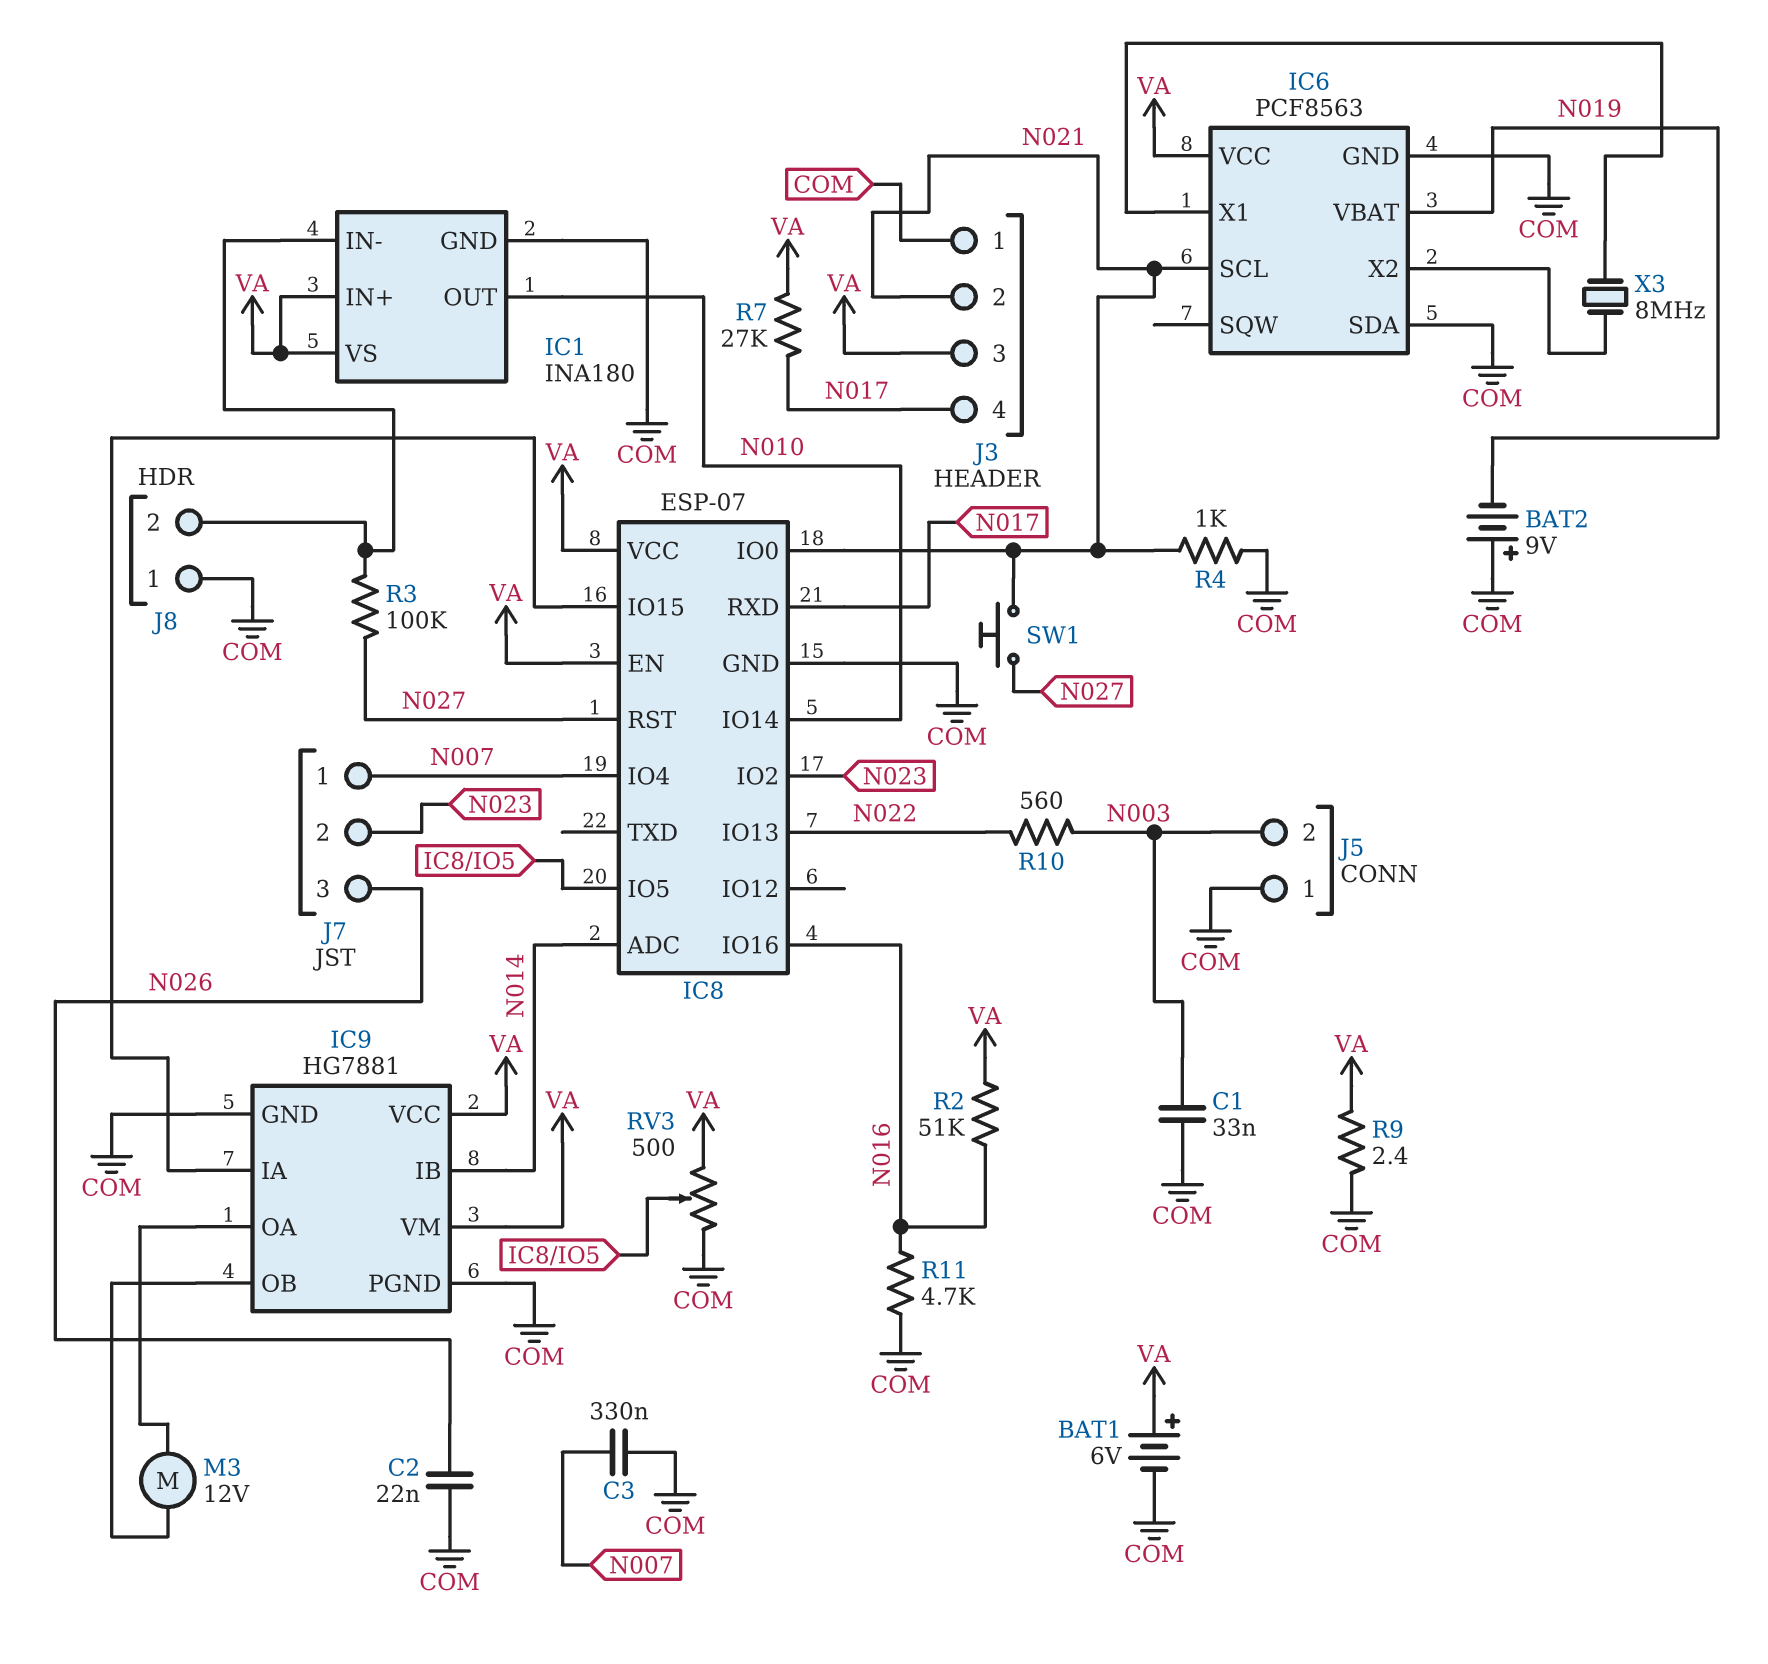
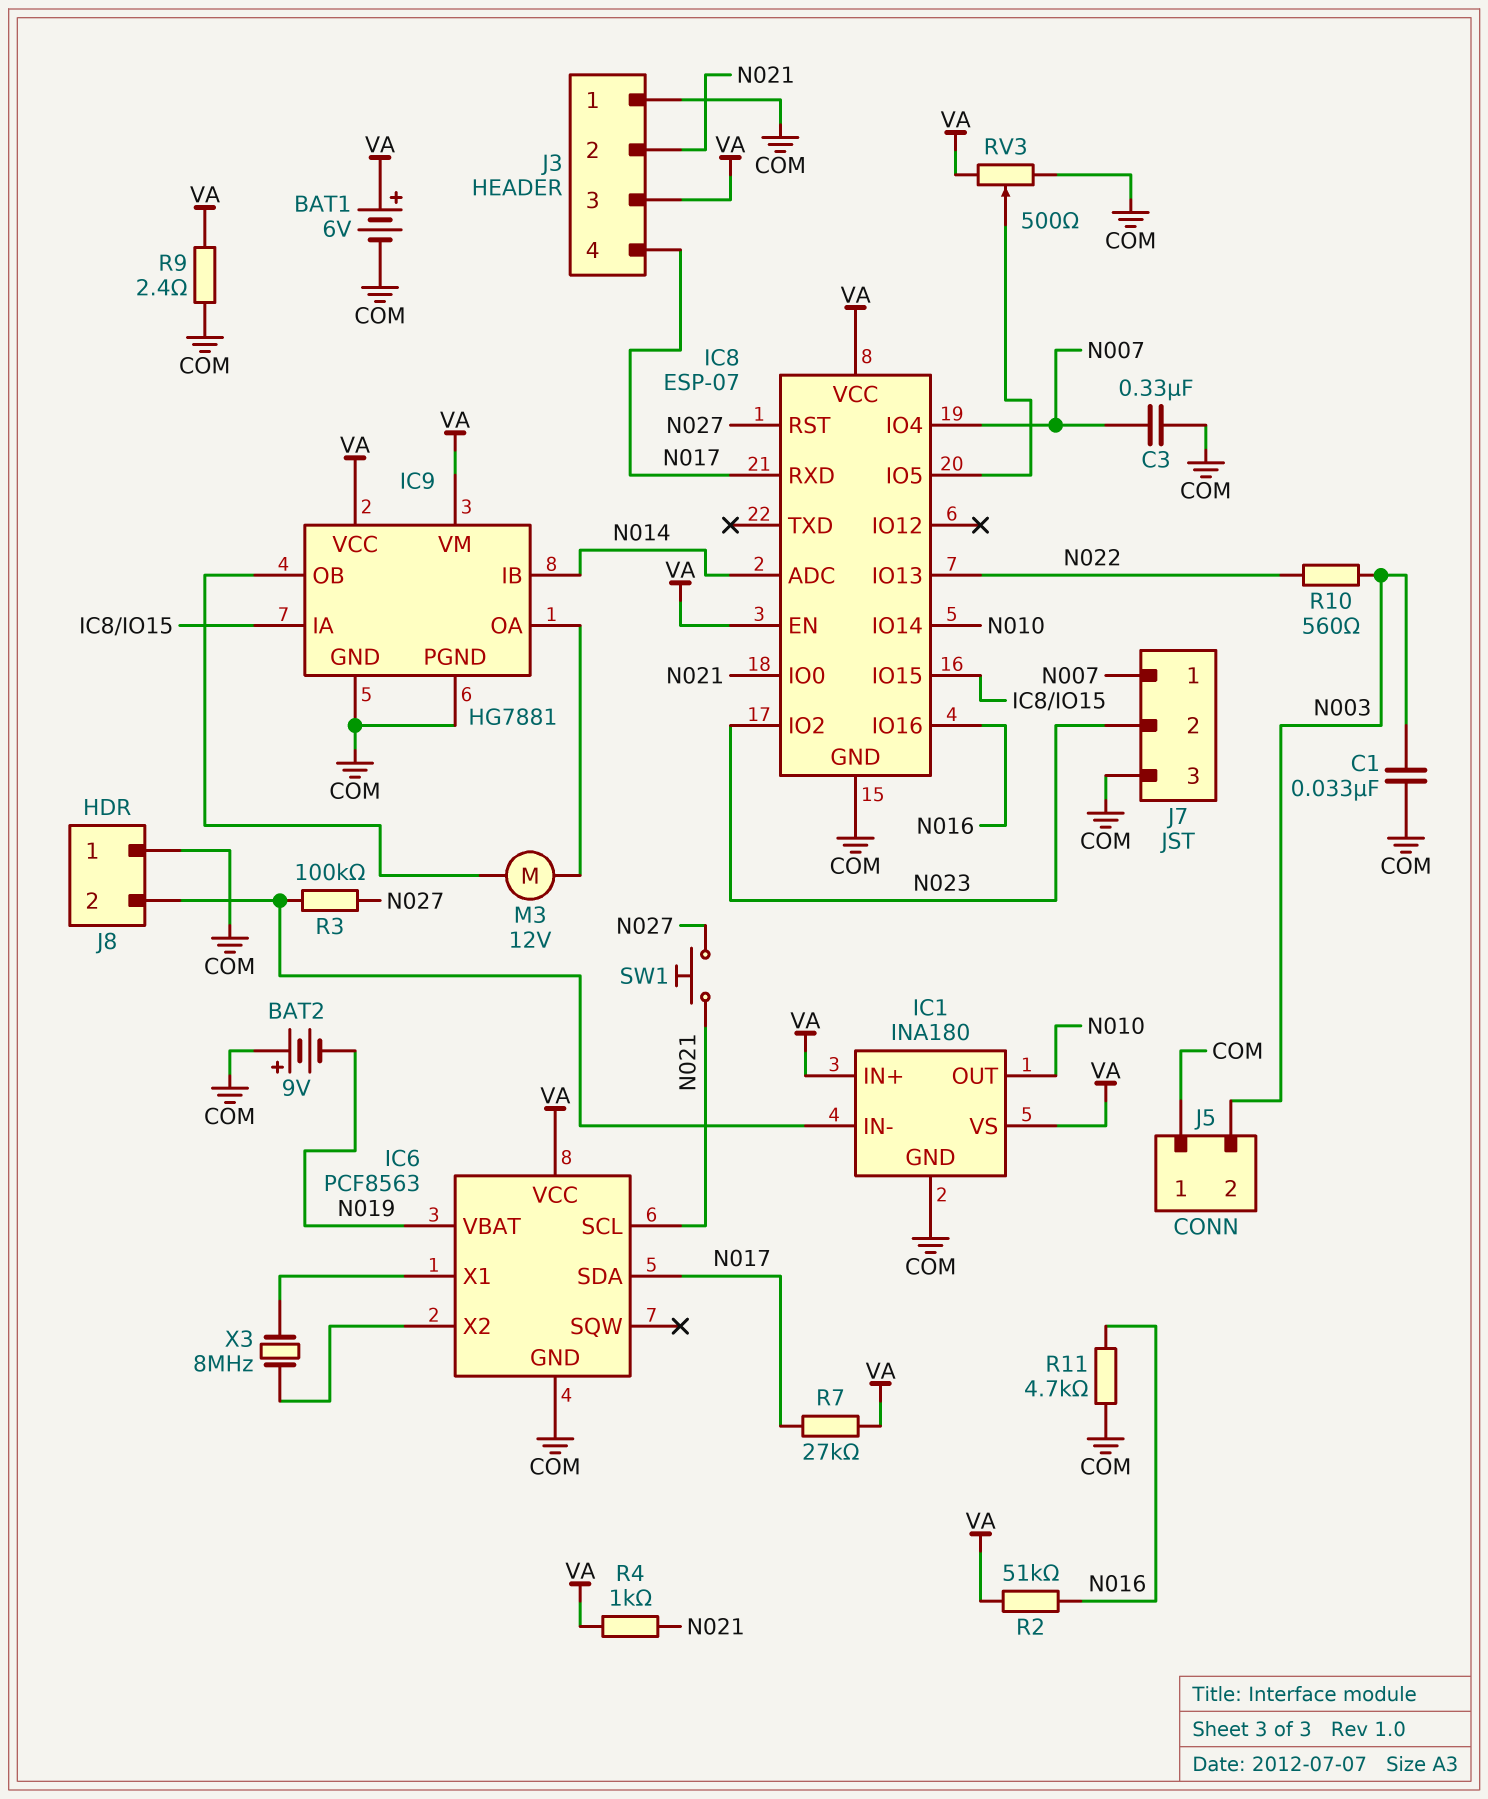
C2: 22nF (COM, N026) -> none
IC6 pin SDA: COM -> N017
J7 pin 3: N026 -> COM
R4: 1k (COM, N021) -> 1k (N021, VA)

